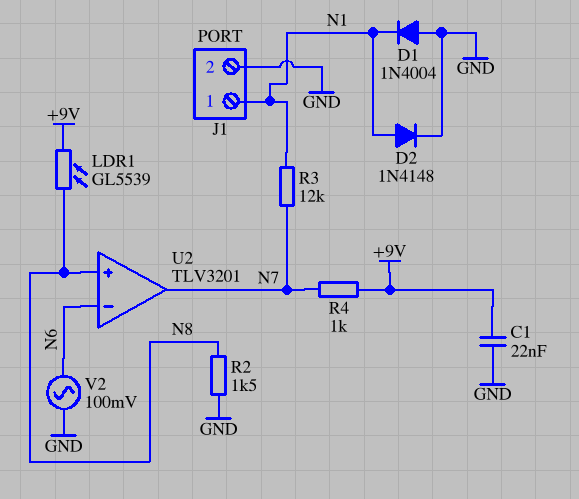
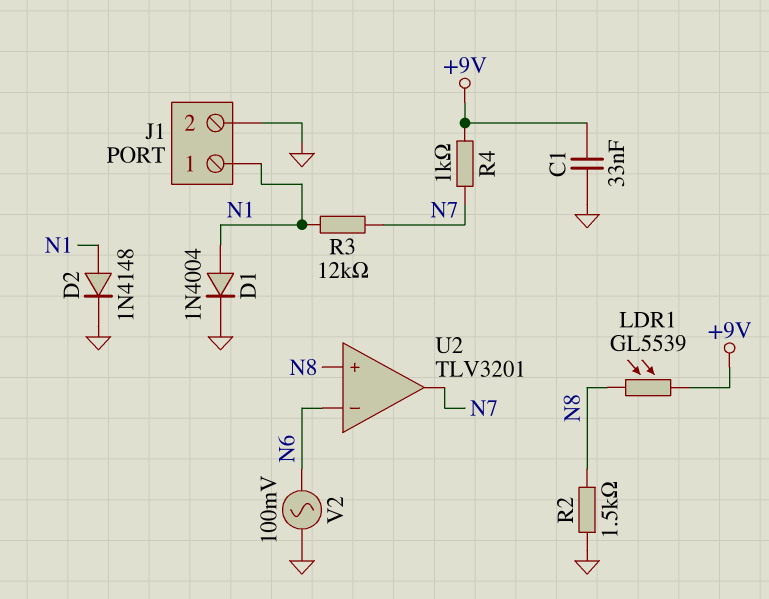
C1: 22nF (+9V, GND) -> 33nF (+9V, GND)
D1: diode 1N4004 (A GND, K N1) -> diode 1N4004 (A N1, K GND)

